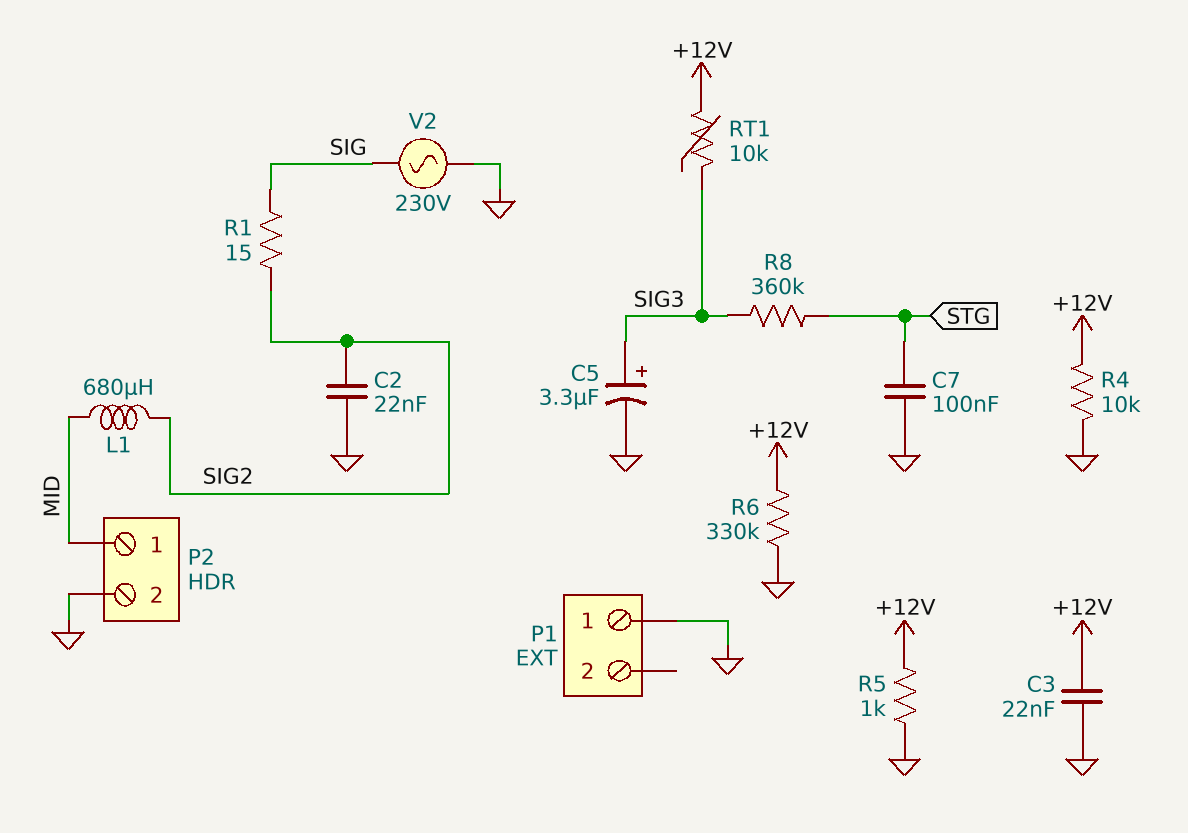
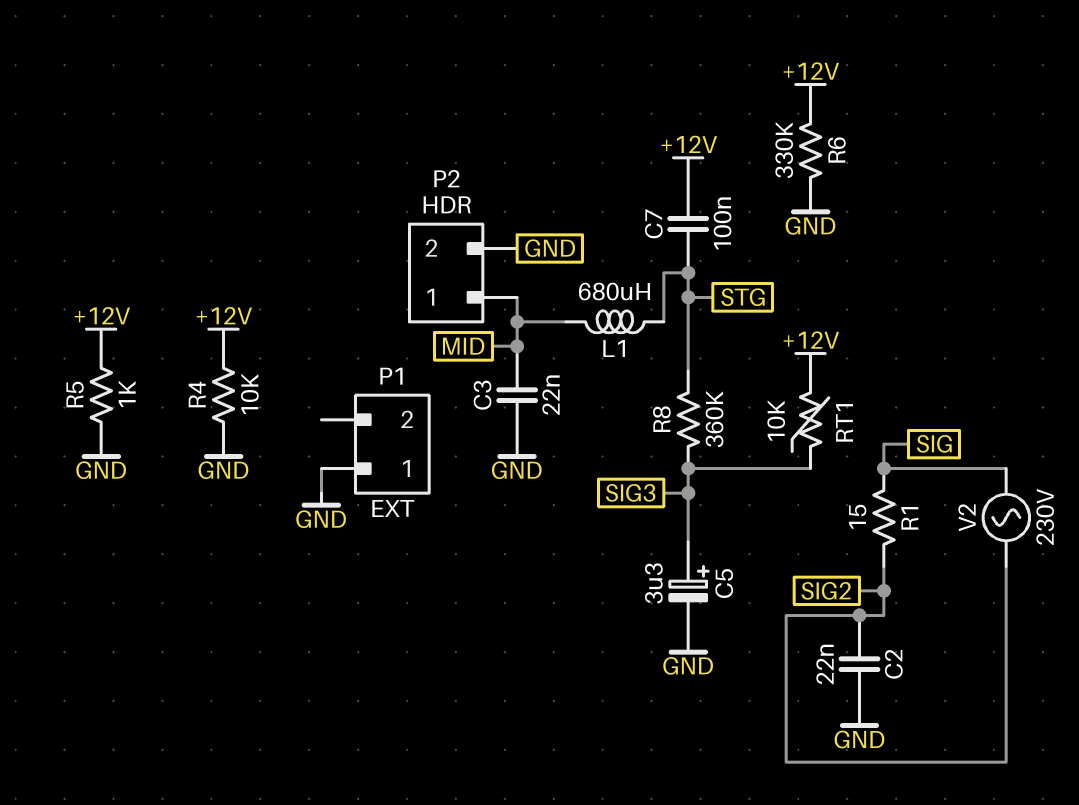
C3: 22nF (+12V, GND) -> 22nF (GND, MID)
C7: 100nF (GND, STG) -> 100nF (+12V, STG)
L1: 680uH (MID, SIG2) -> 680uH (MID, STG)
V2: AC 230V (GND, SIG) -> AC 230V (SIG, SIG2)

